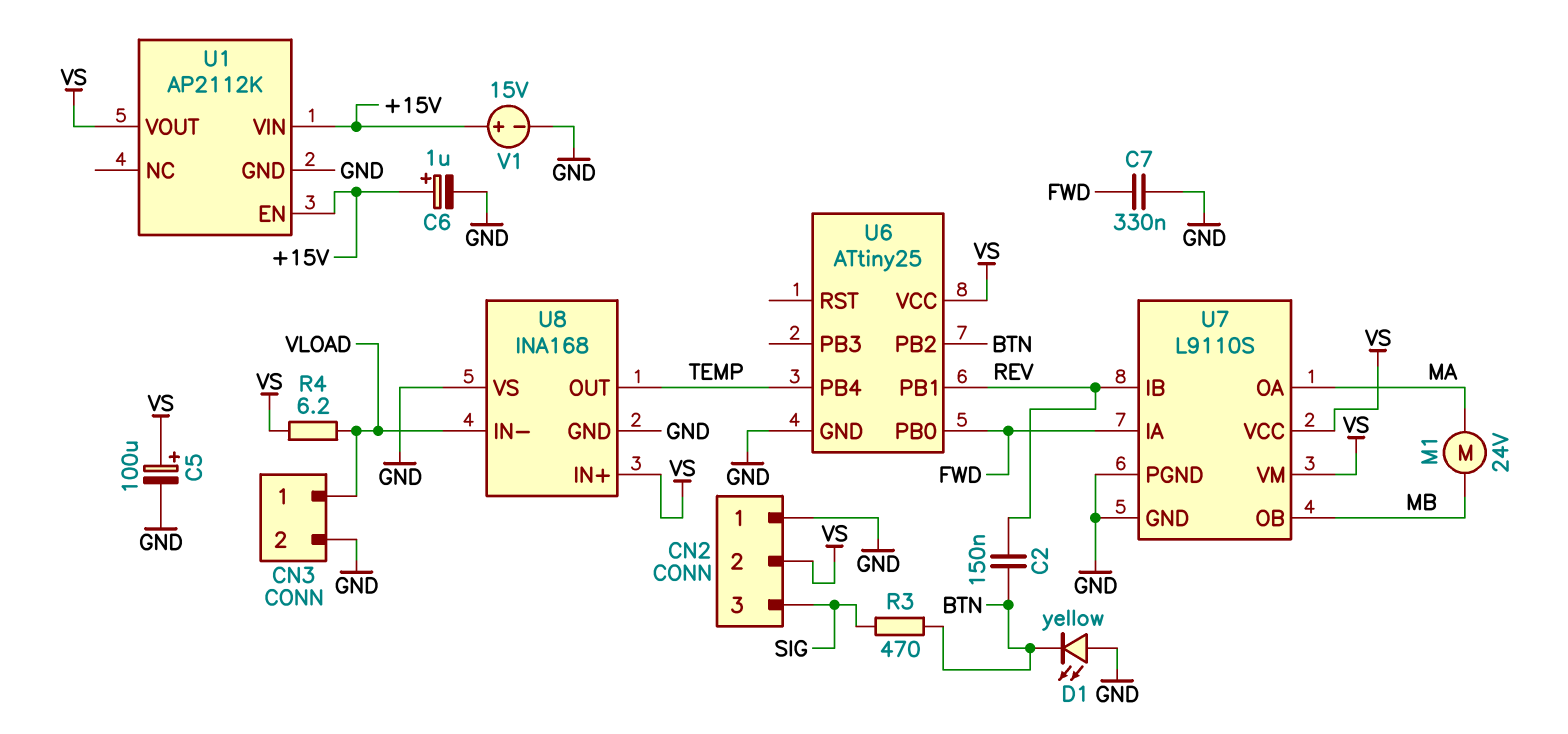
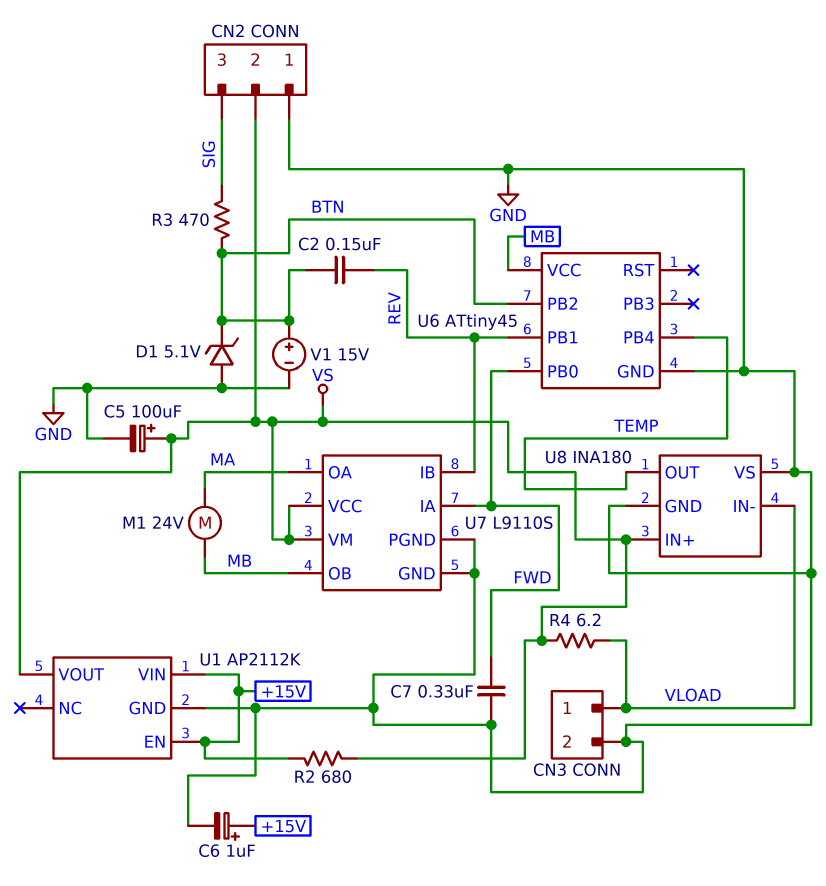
D1: LED yellow (A GND, K BTN) -> zener 5.1V (A GND, K BTN)
R2: none -> 680 (+15V, VS)
U6: ATtiny25 -> ATtiny45
U6 pin VCC: VS -> MB
U8: INA168 -> INA180
V1: 15V (plus +15V, minus GND) -> 15V (plus BTN, minus GND)

